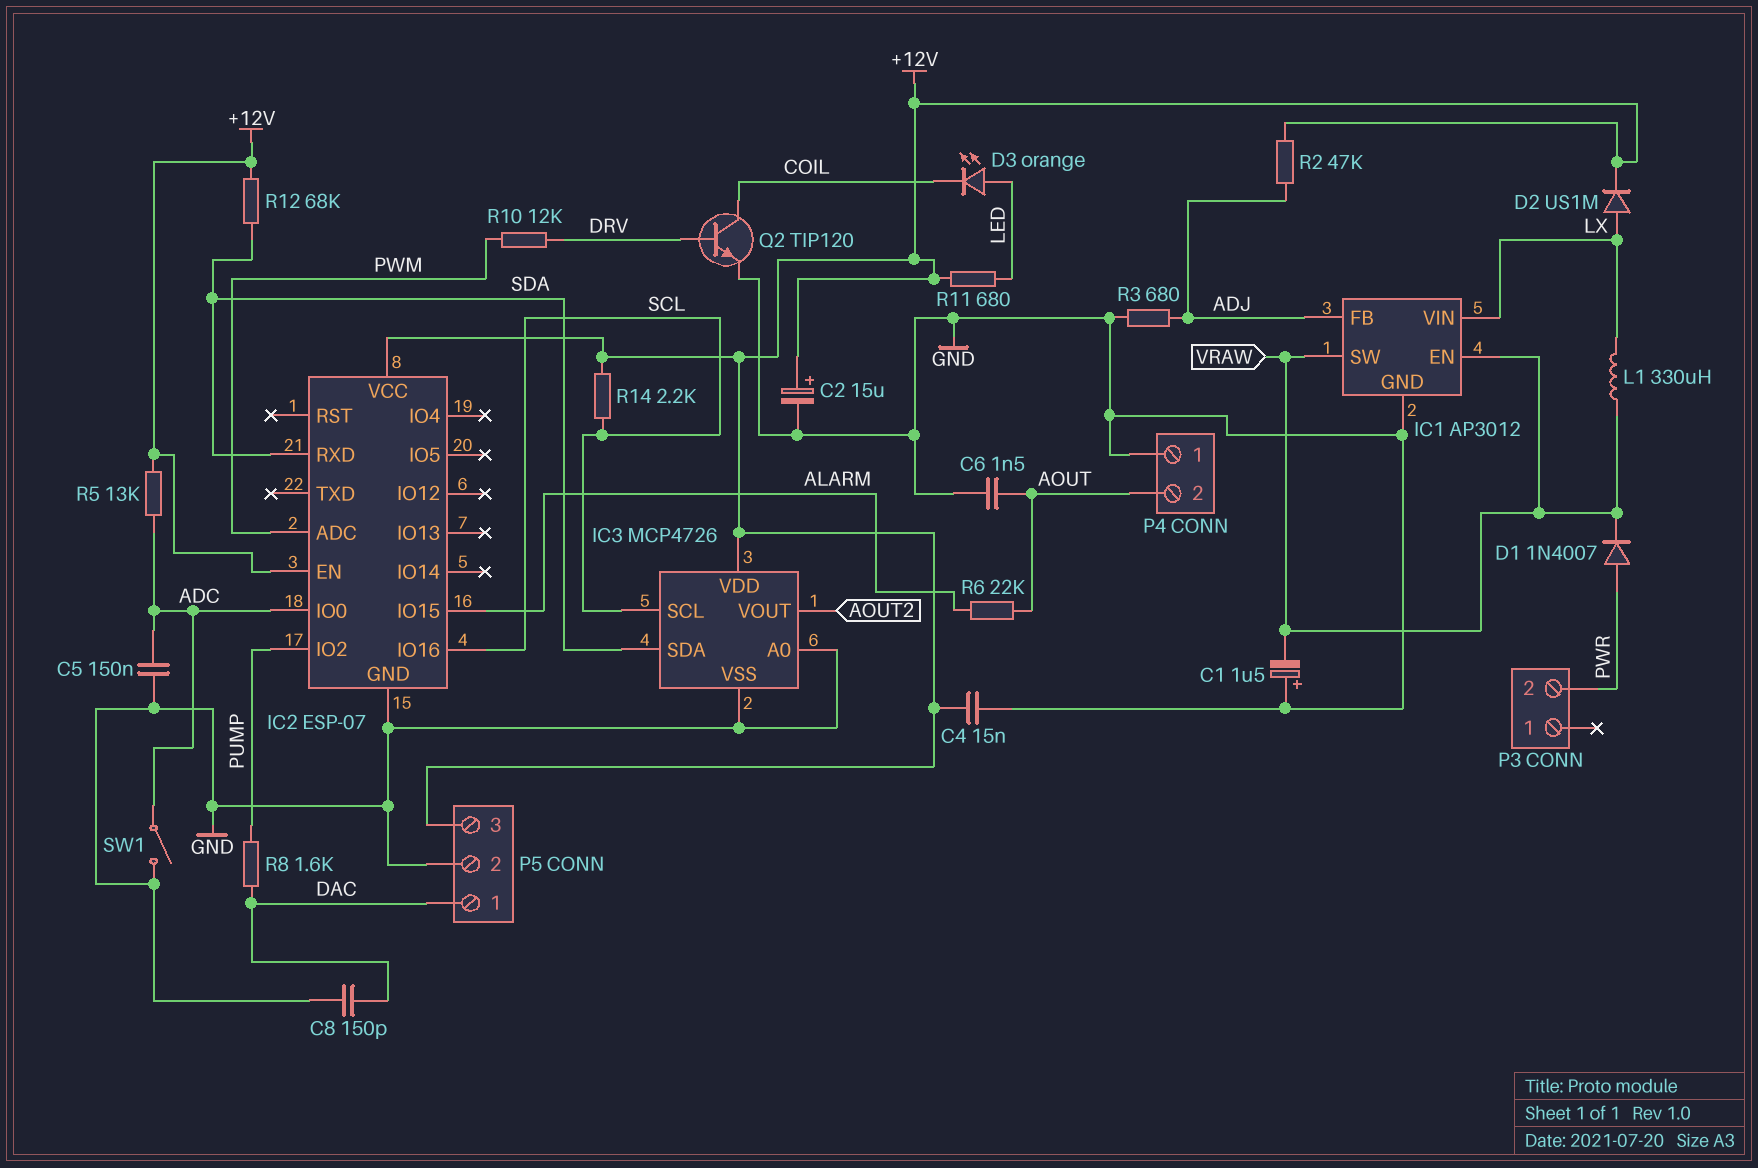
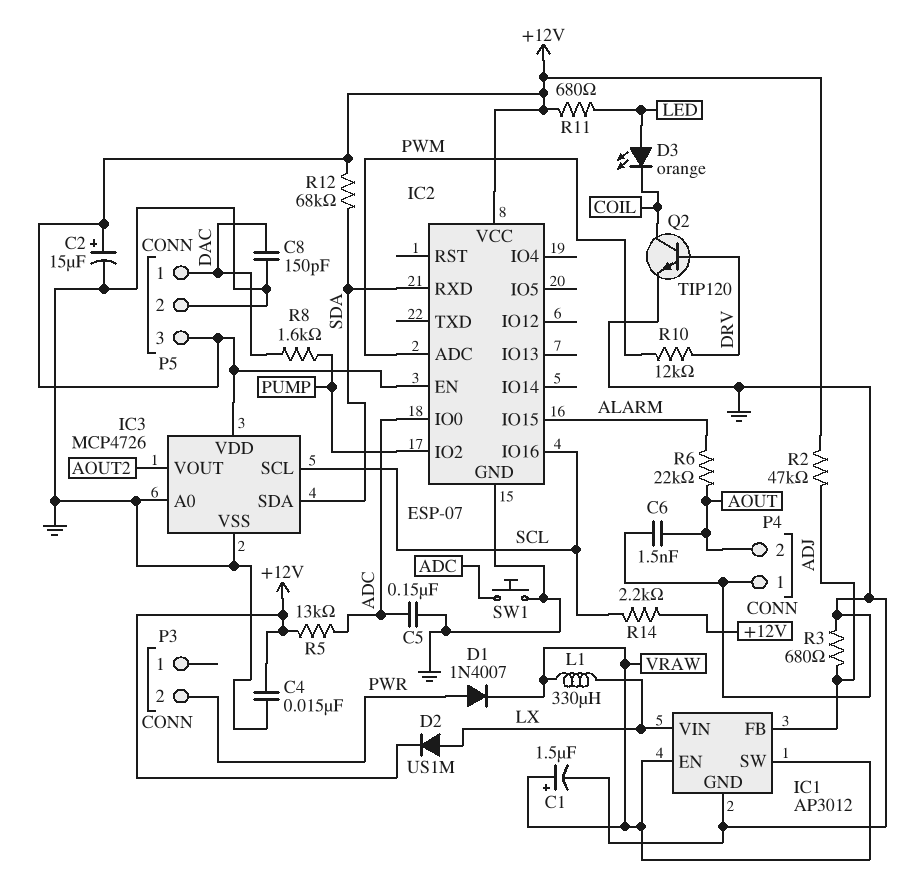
C1: 1.5uF (plus GND, minus VRAW) -> 1.5uF (plus VRAW, minus GND)
SW1: switch (ADC, GND) -> button (ADC, GND)

